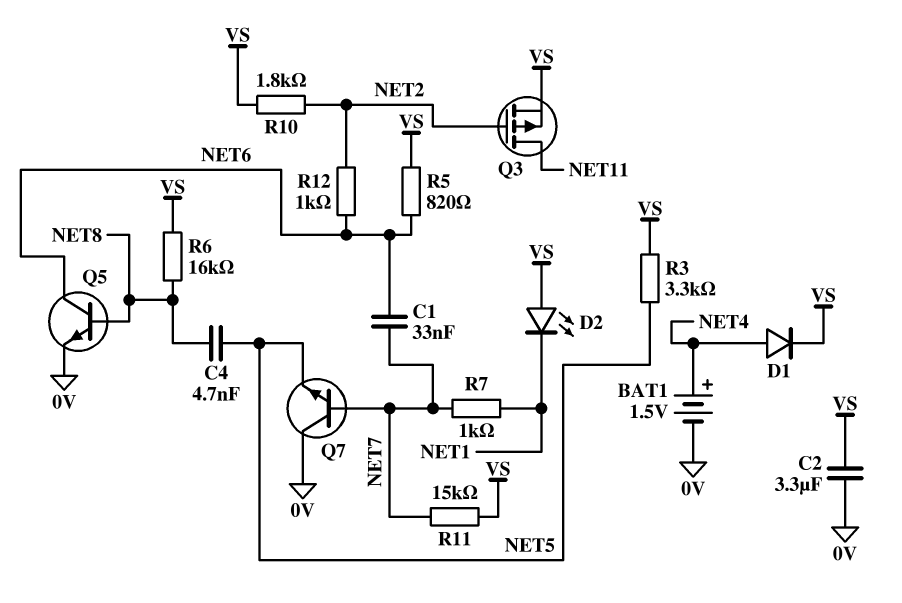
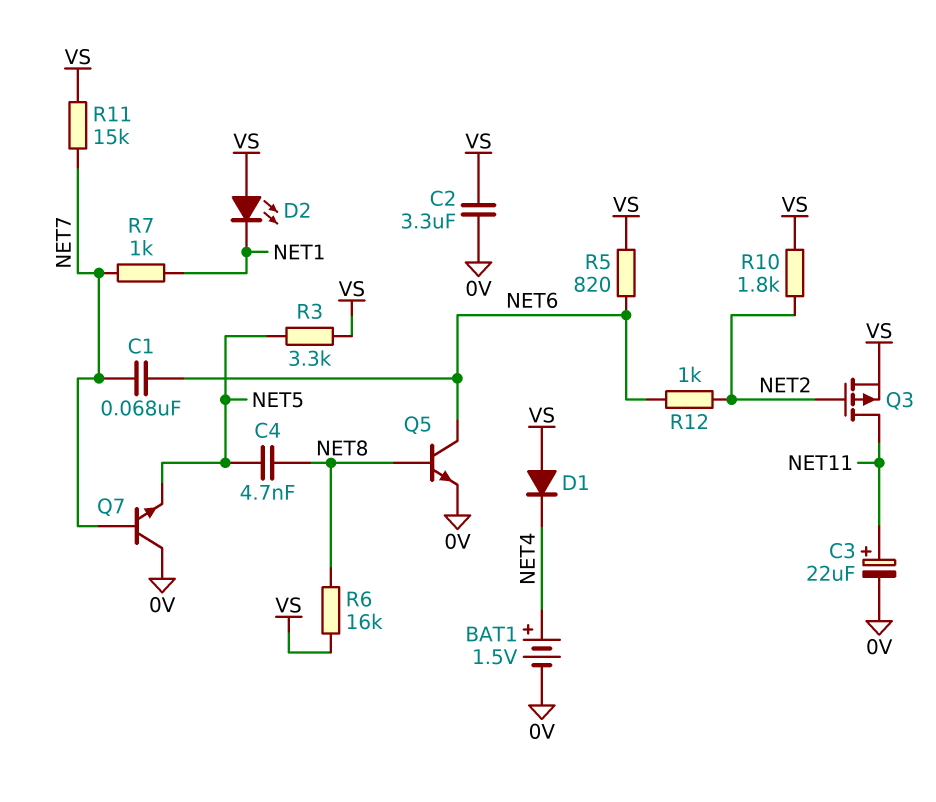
C1: 33nF (NET6, NET7) -> 68nF (NET6, NET7)
C3: none -> 22uF (plus NET11, minus 0V)
D1: diode (A NET4, K VS) -> diode (A VS, K NET4)

